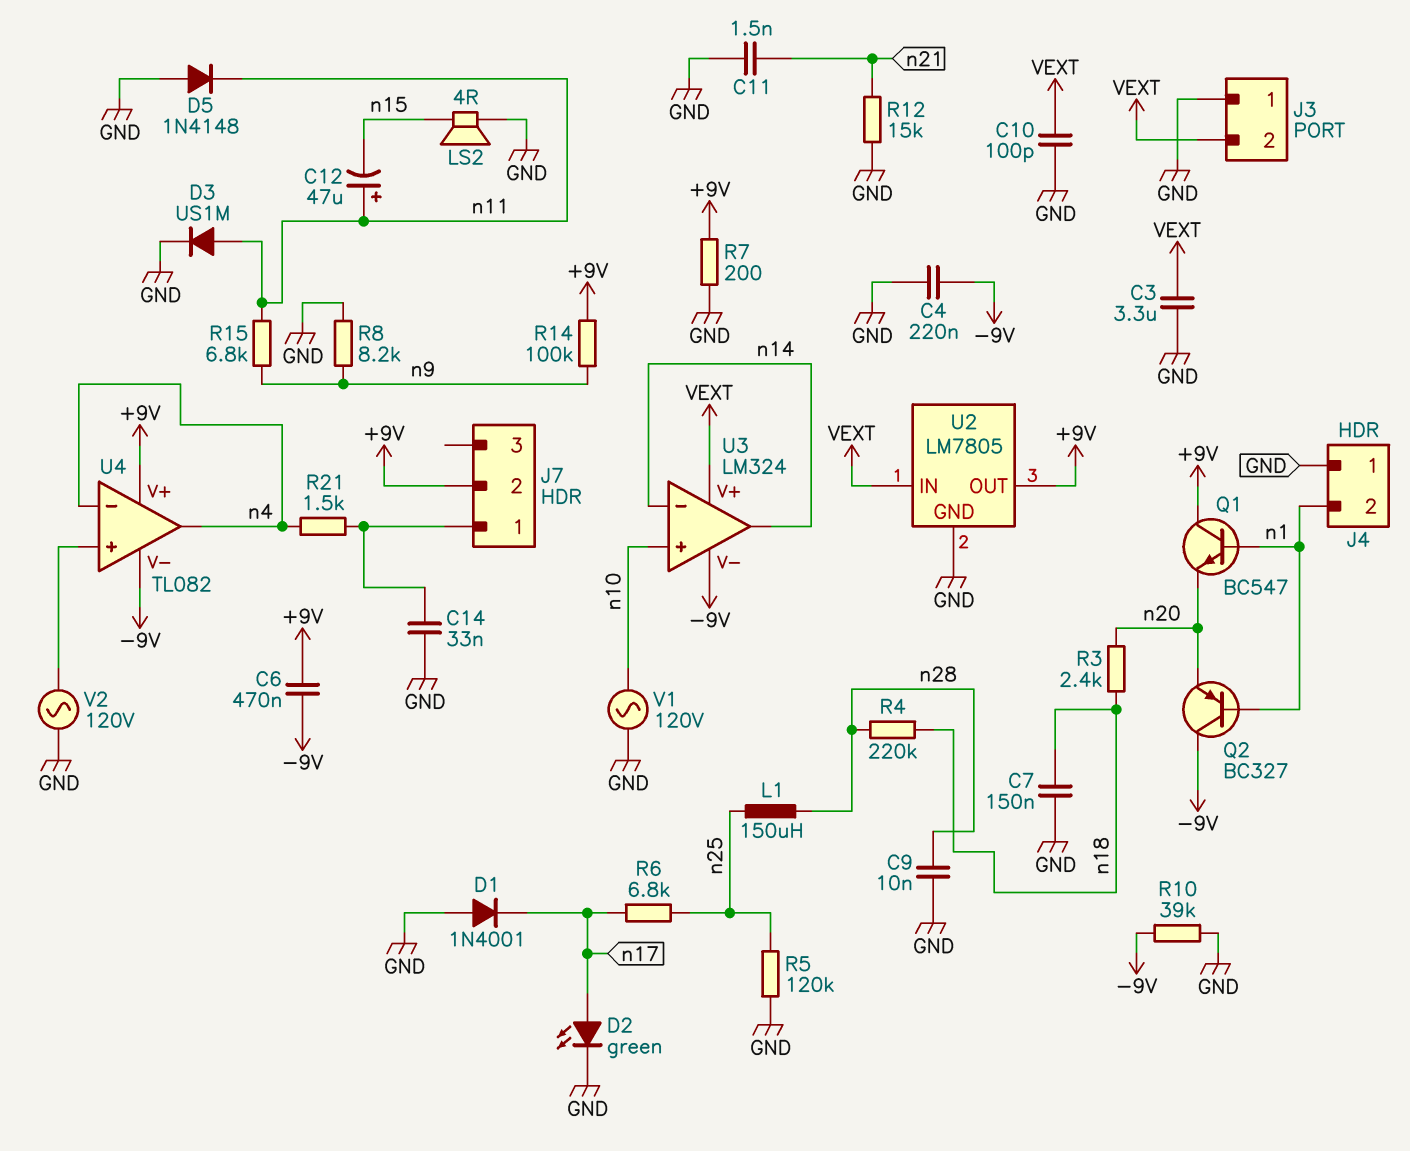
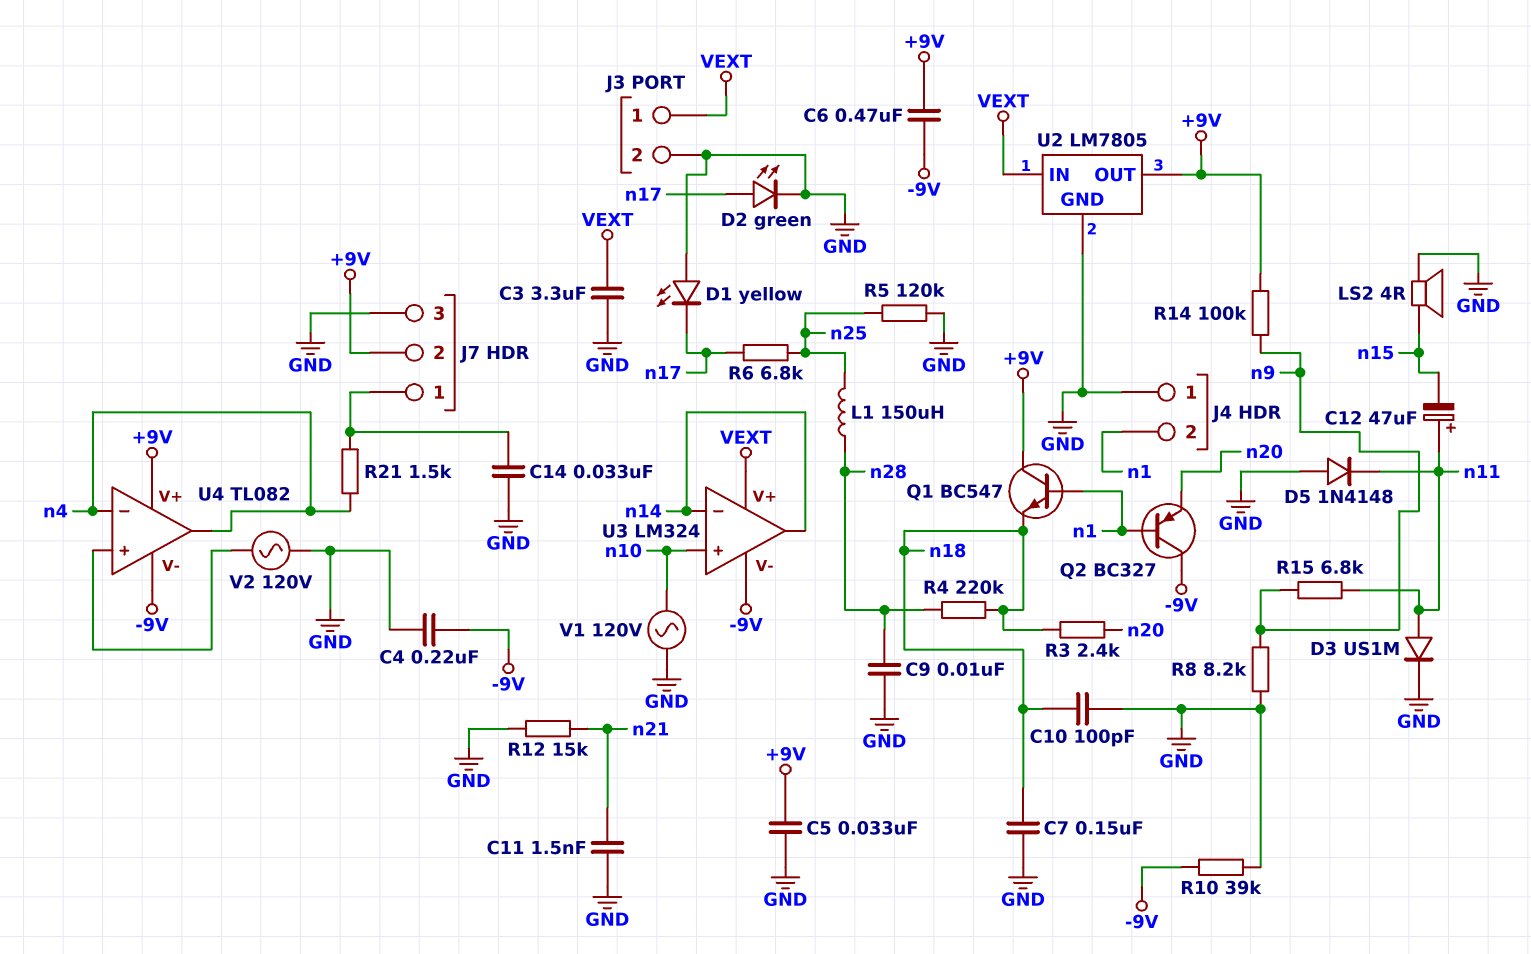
C5: none -> 33nF (+9V, GND)
C10: 100pF (GND, VEXT) -> 100pF (GND, n18)
D1: diode 1N4001 (A GND, K n17) -> LED yellow (A GND, K n17)
J3 pin 1: GND -> VEXT
J3 pin 2: VEXT -> GND
J7 pin 3: none -> GND
Q1: NPN BC547 (B n1, C +9V, E n20) -> NPN BC547 (B n1, C +9V, E n18)
R7: 200 (+9V, GND) -> none

